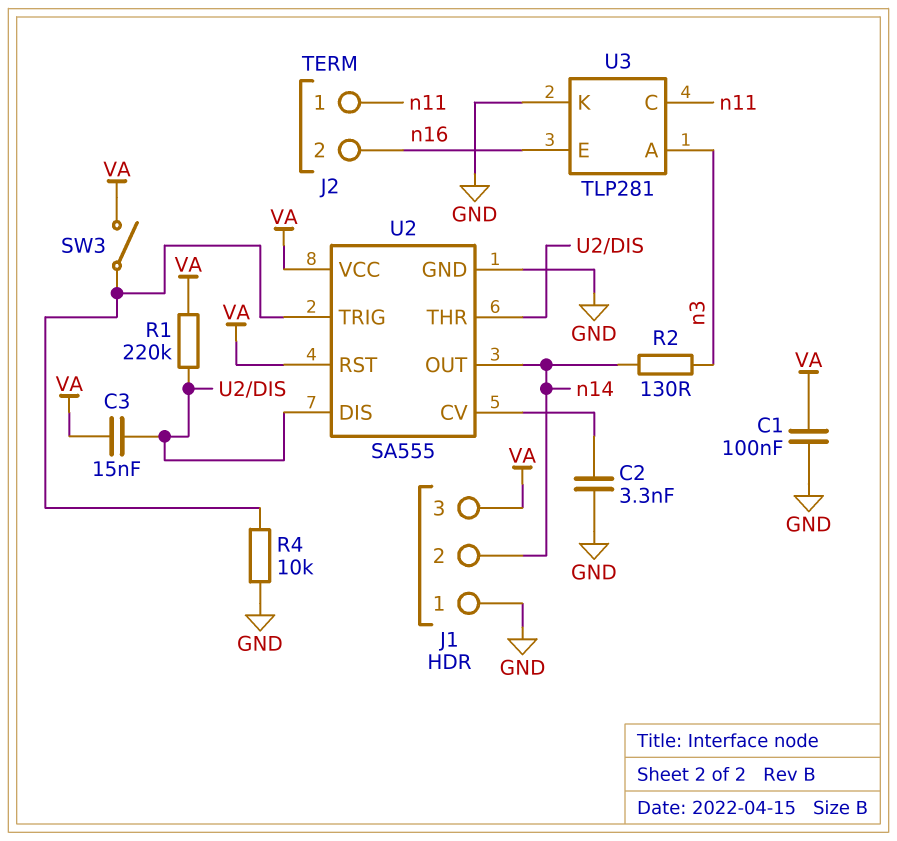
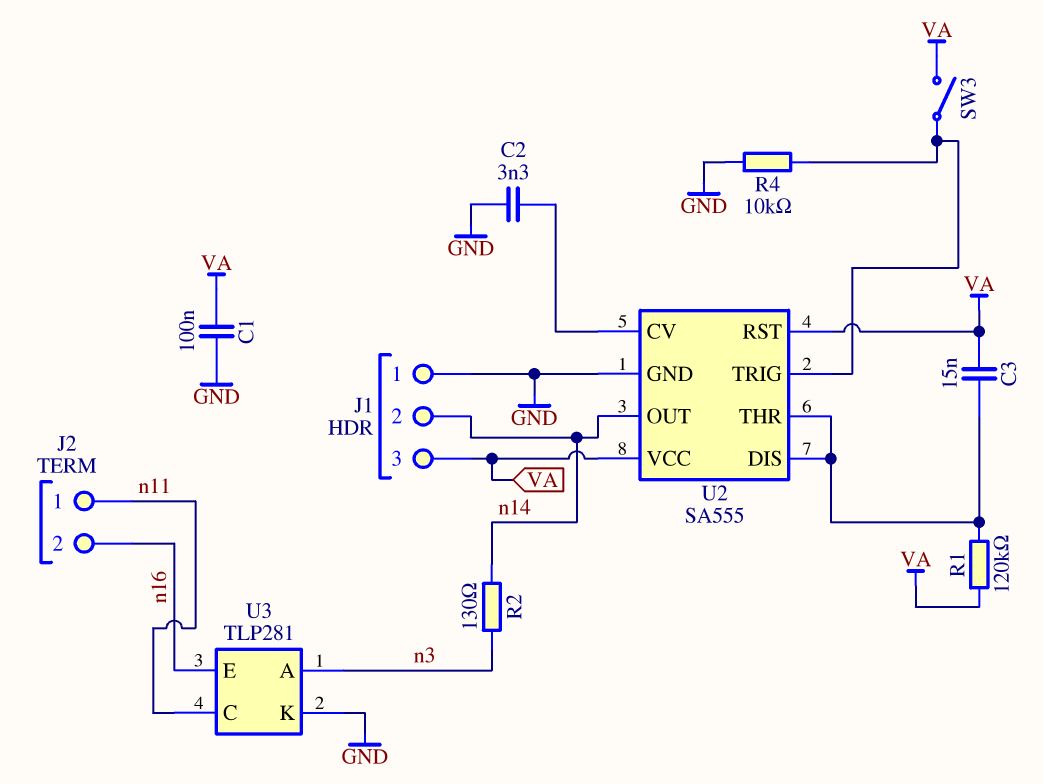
R1: 220k (U2/DIS, VA) -> 120k (U2/DIS, VA)

